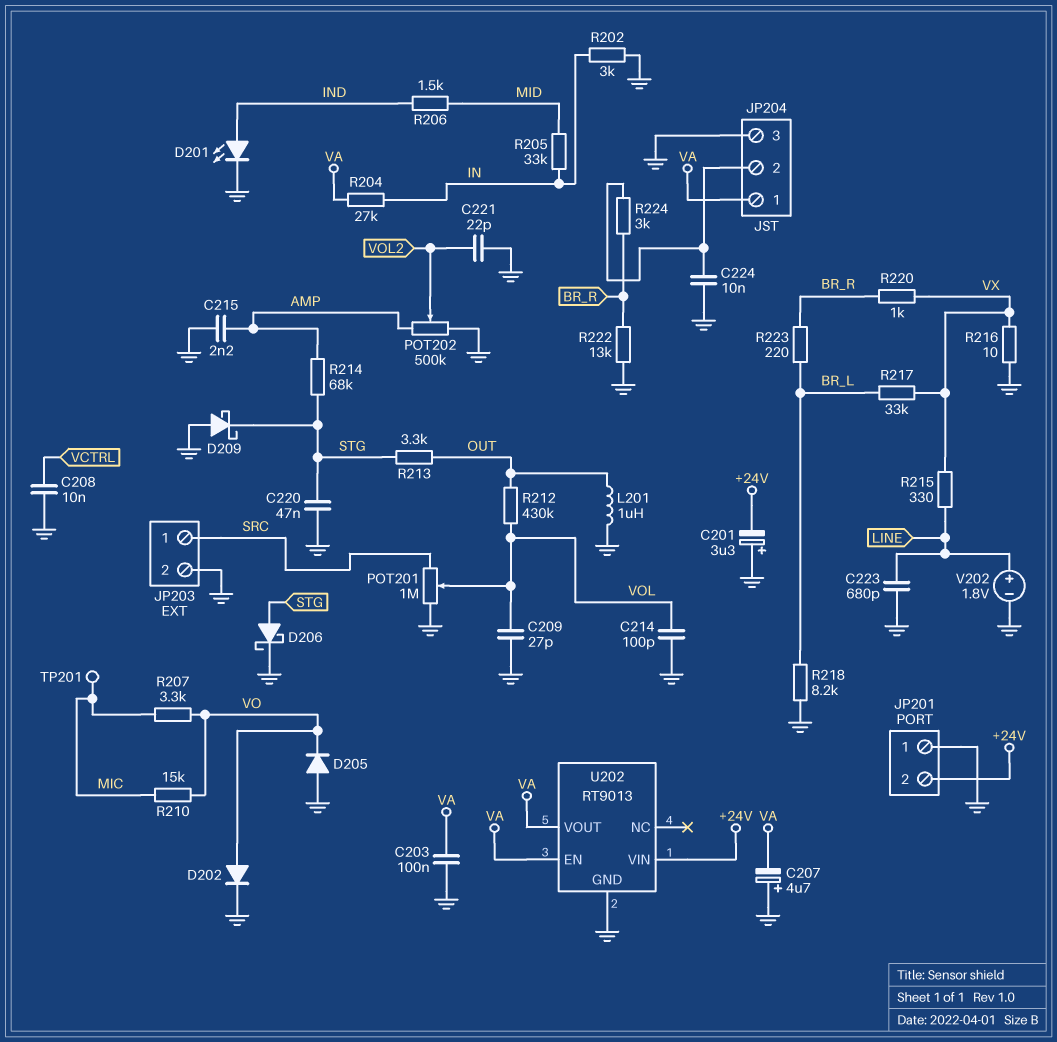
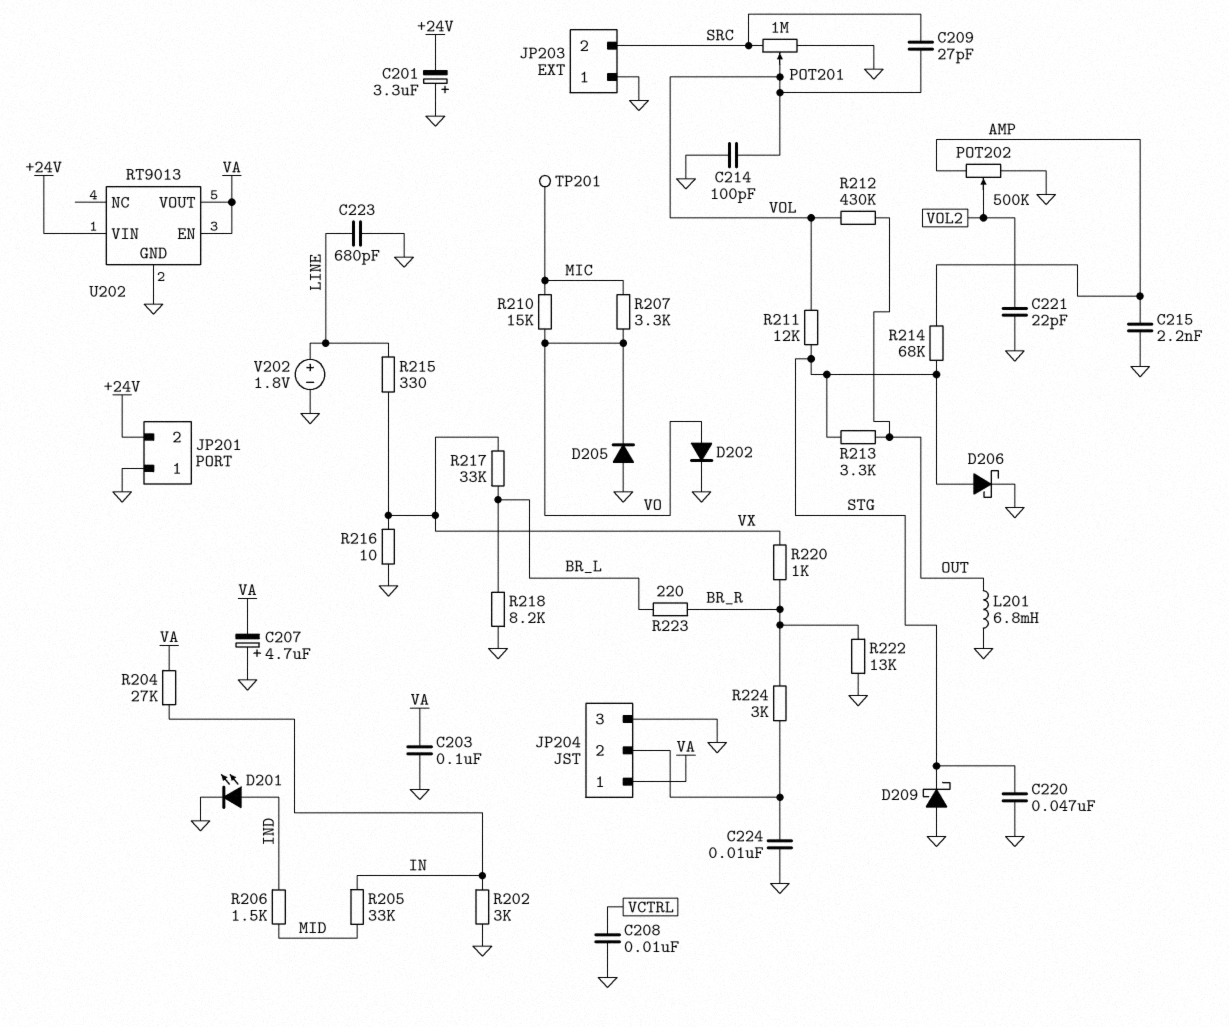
C209: 27pF (GND, VOL) -> 27pF (SRC, VOL)
JP203 pin 1: SRC -> GND
JP203 pin 2: GND -> SRC
L201: 1uH (GND, OUT) -> 6.8mH (GND, OUT)
R211: none -> 12k (STG, VOL)

